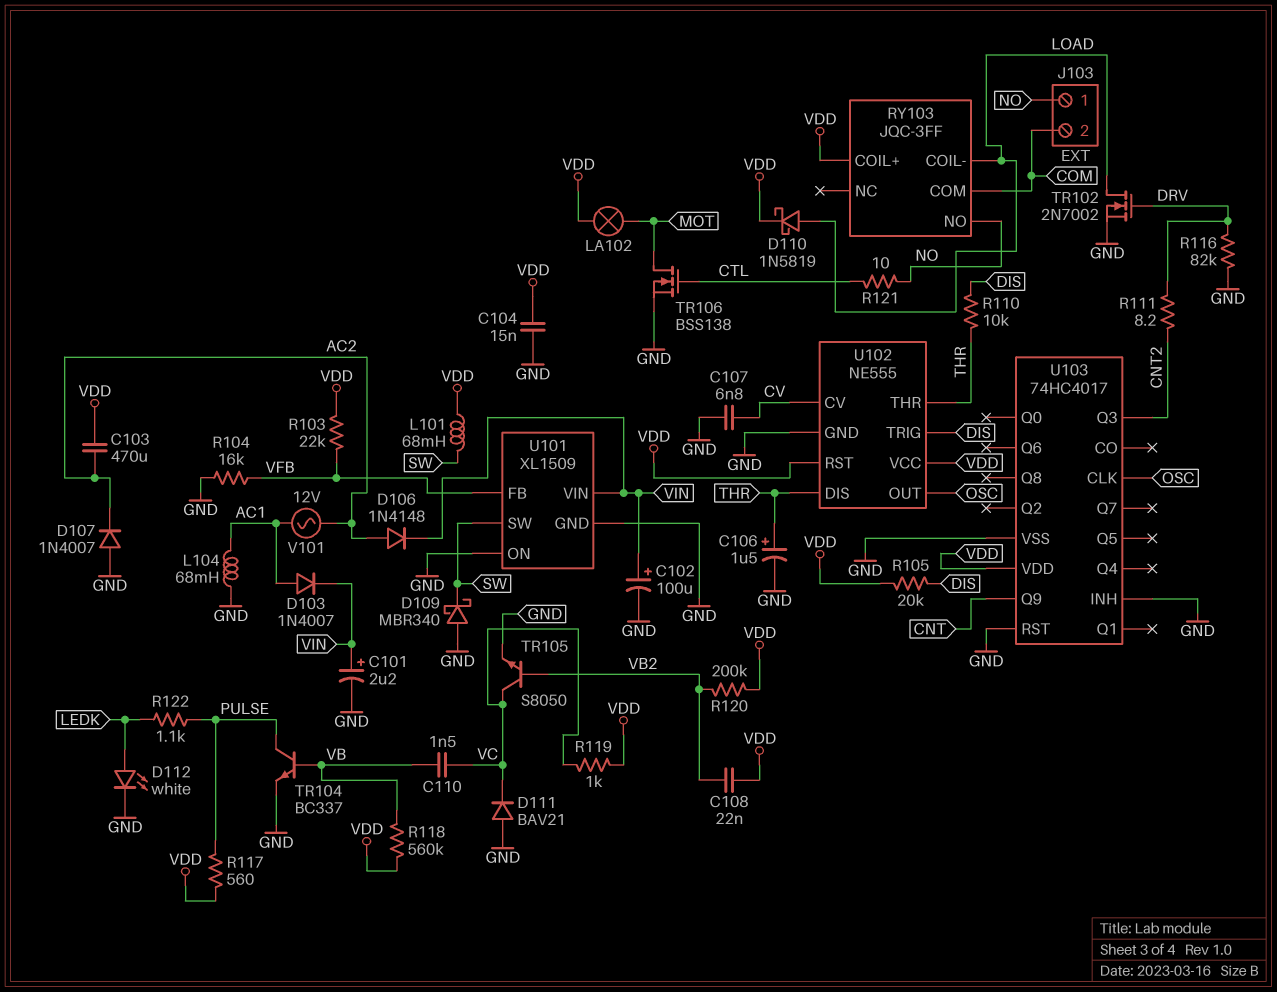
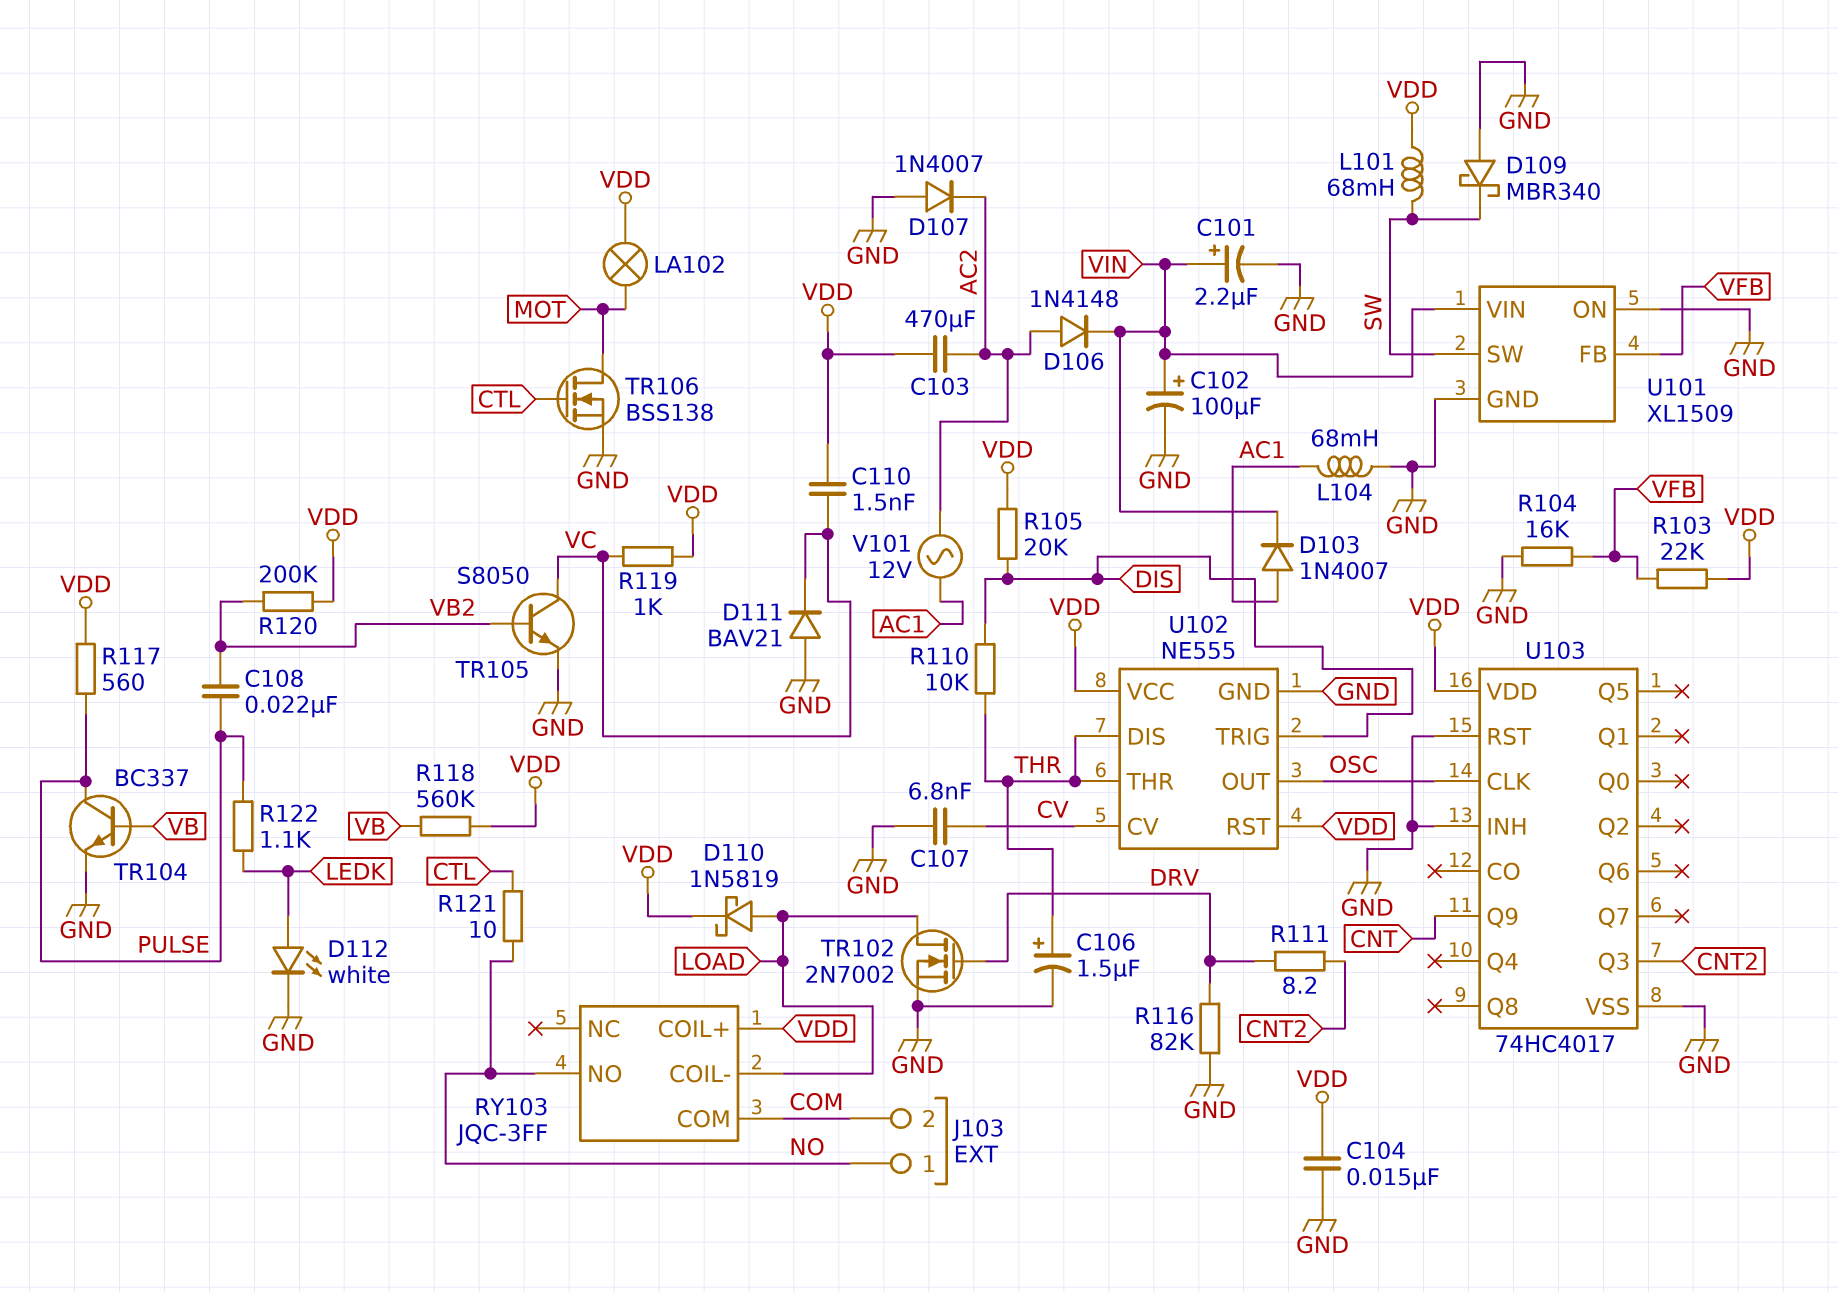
C108: 22nF (VB2, VDD) -> 22nF (PULSE, VB2)
C110: 1.5nF (VB, VC) -> 1.5nF (VC, VDD)

